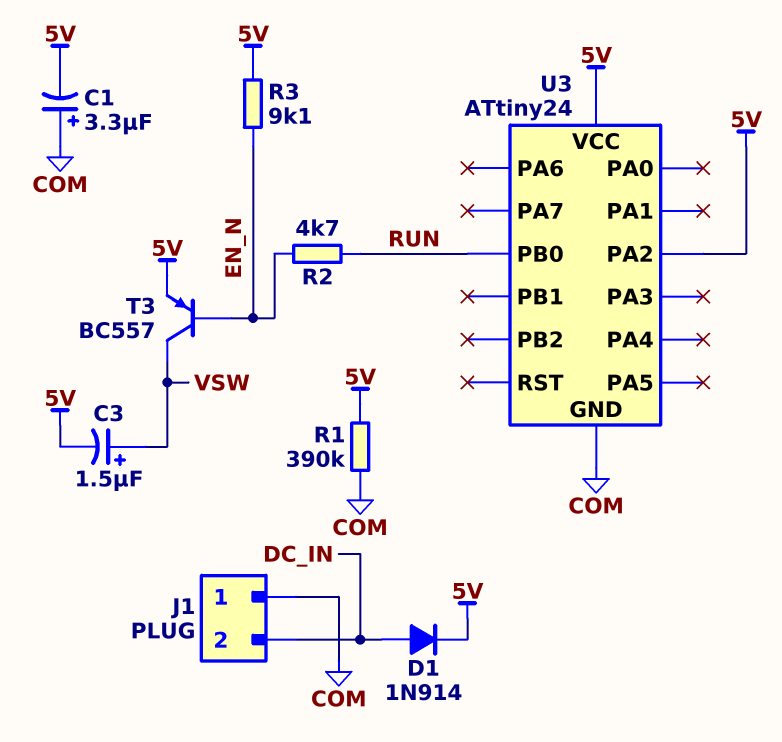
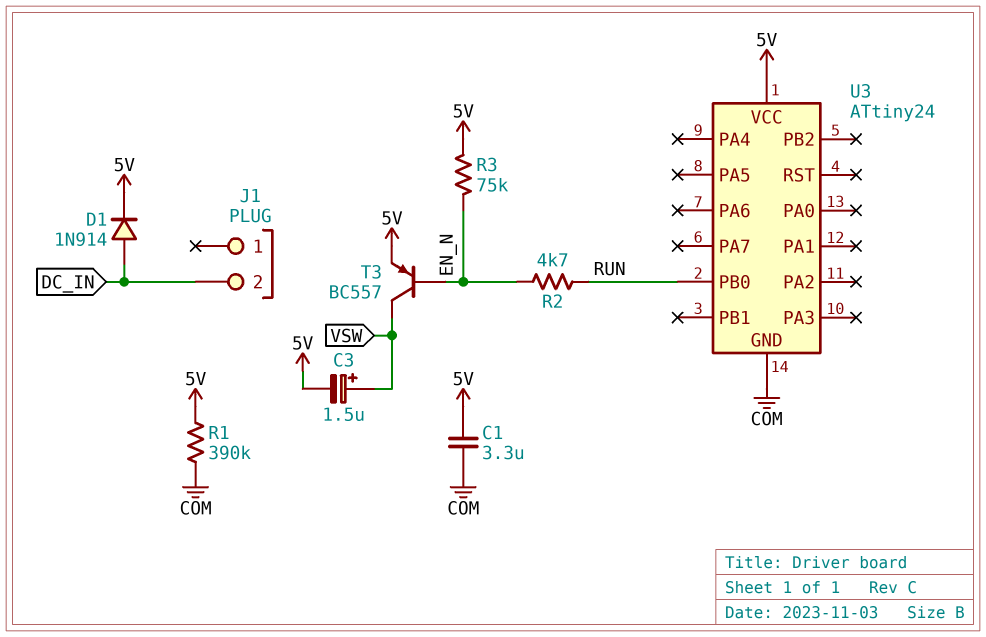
C1: 3.3uF (plus COM, minus 5V) -> 3.3uF (5V, COM)
J1 pin 1: COM -> none
R3: 9.1k (5V, EN_N) -> 75k (5V, EN_N)
U3 pin PA2: 5V -> none

